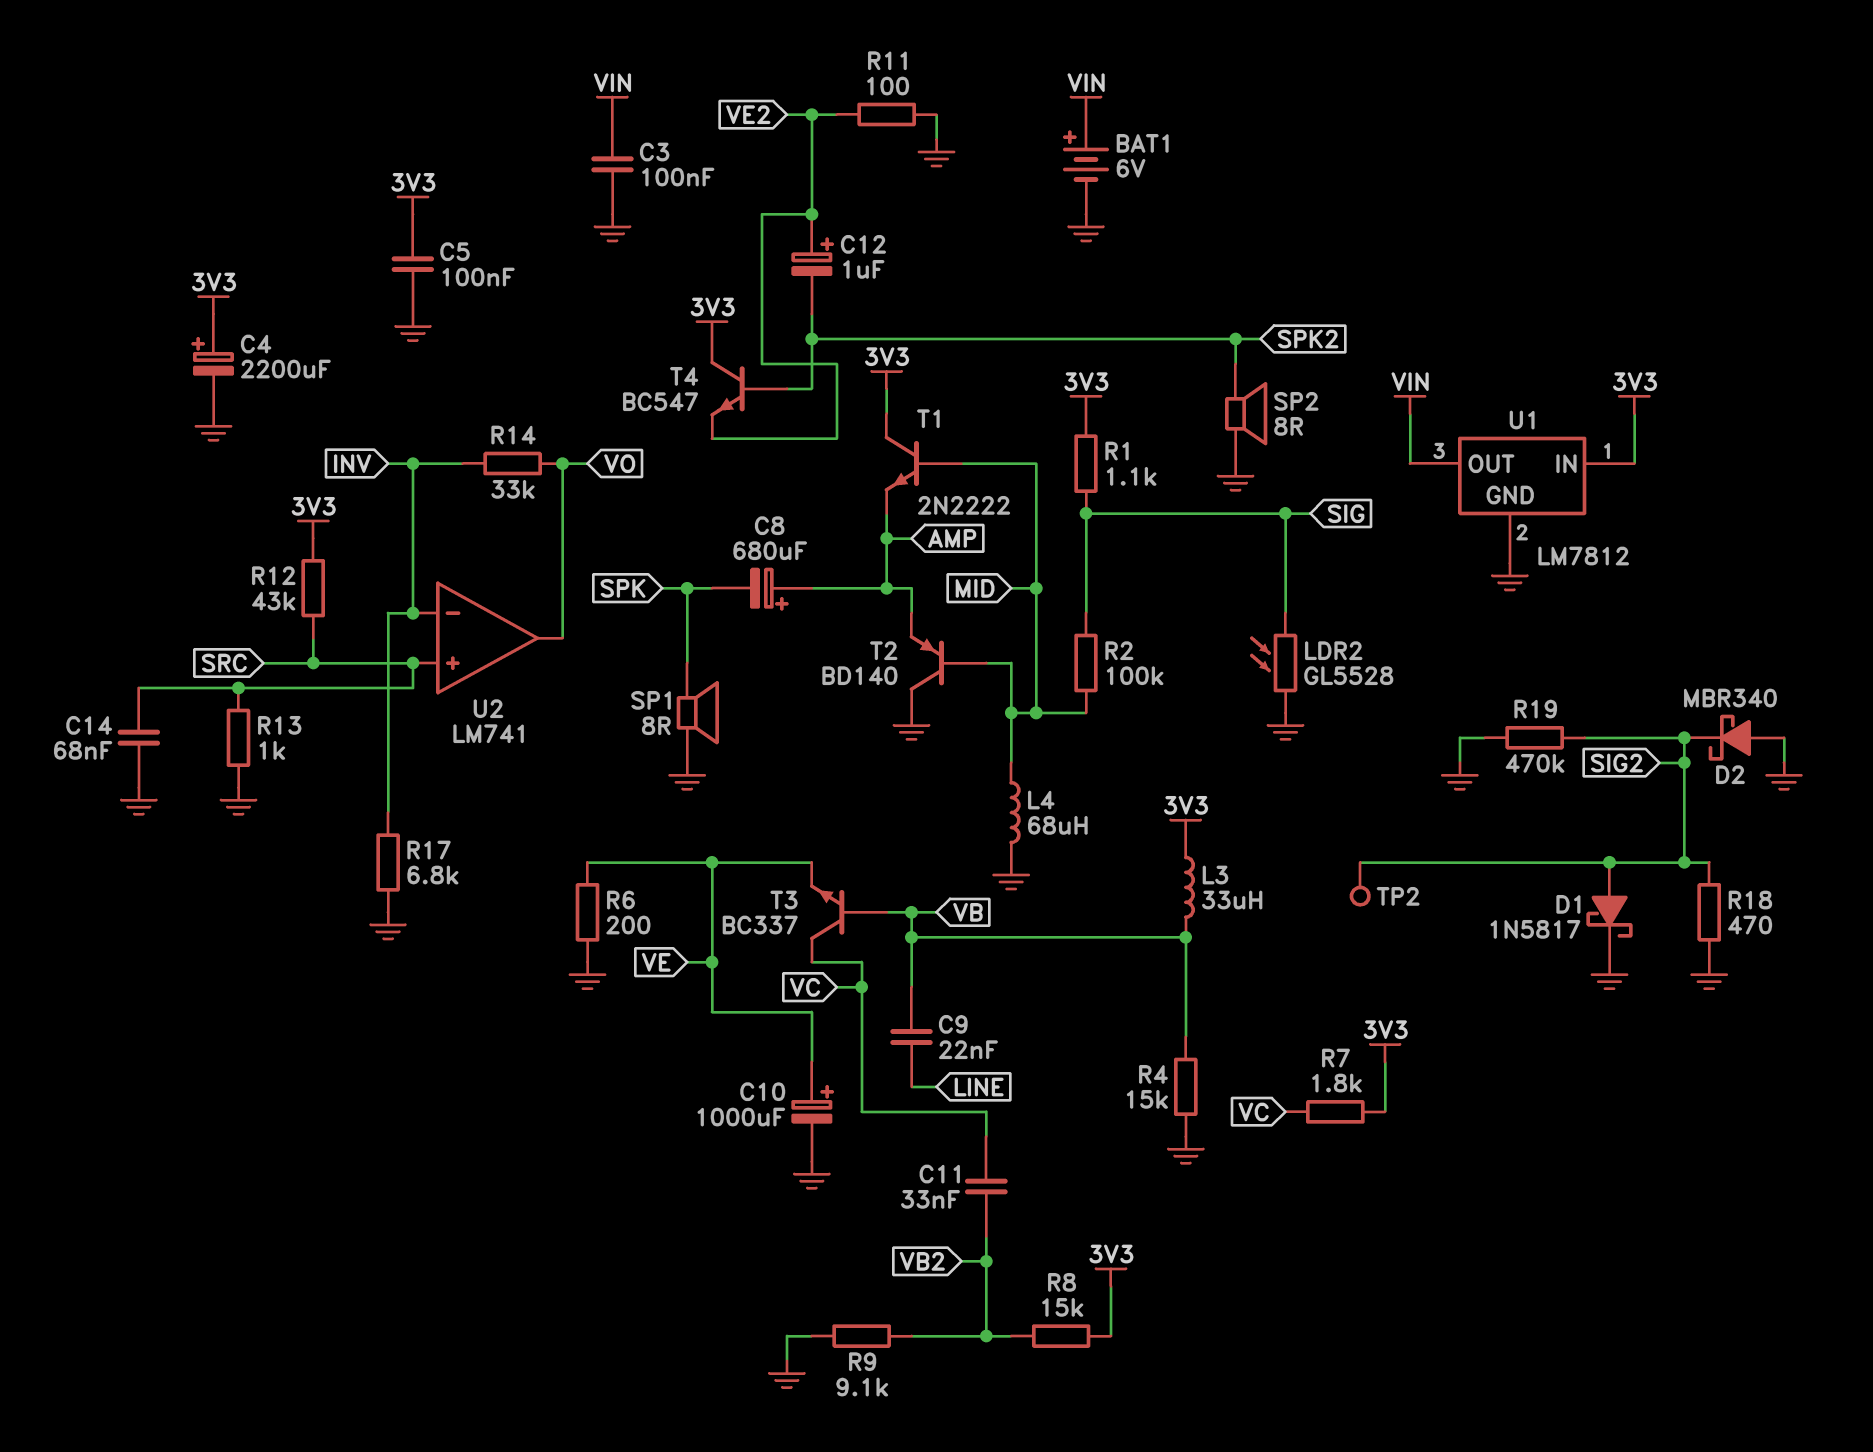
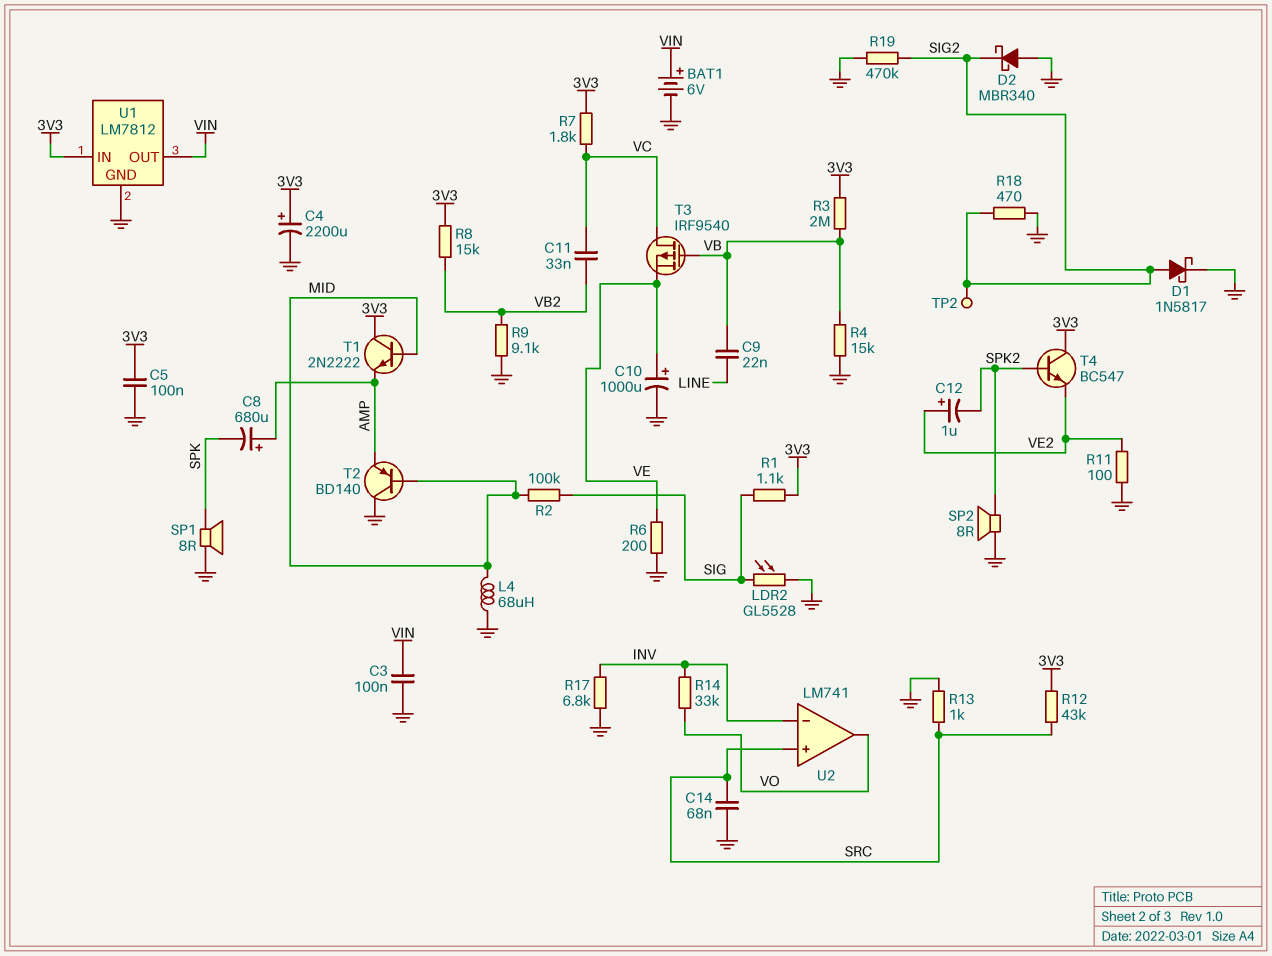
L3: 33uH (3V3, VB) -> none
R3: none -> 2M (3V3, VB)
T3: NPN BC337 (B VB, C VC, E VE) -> PMOS IRF9540 (G VB, D VC, S VE)

